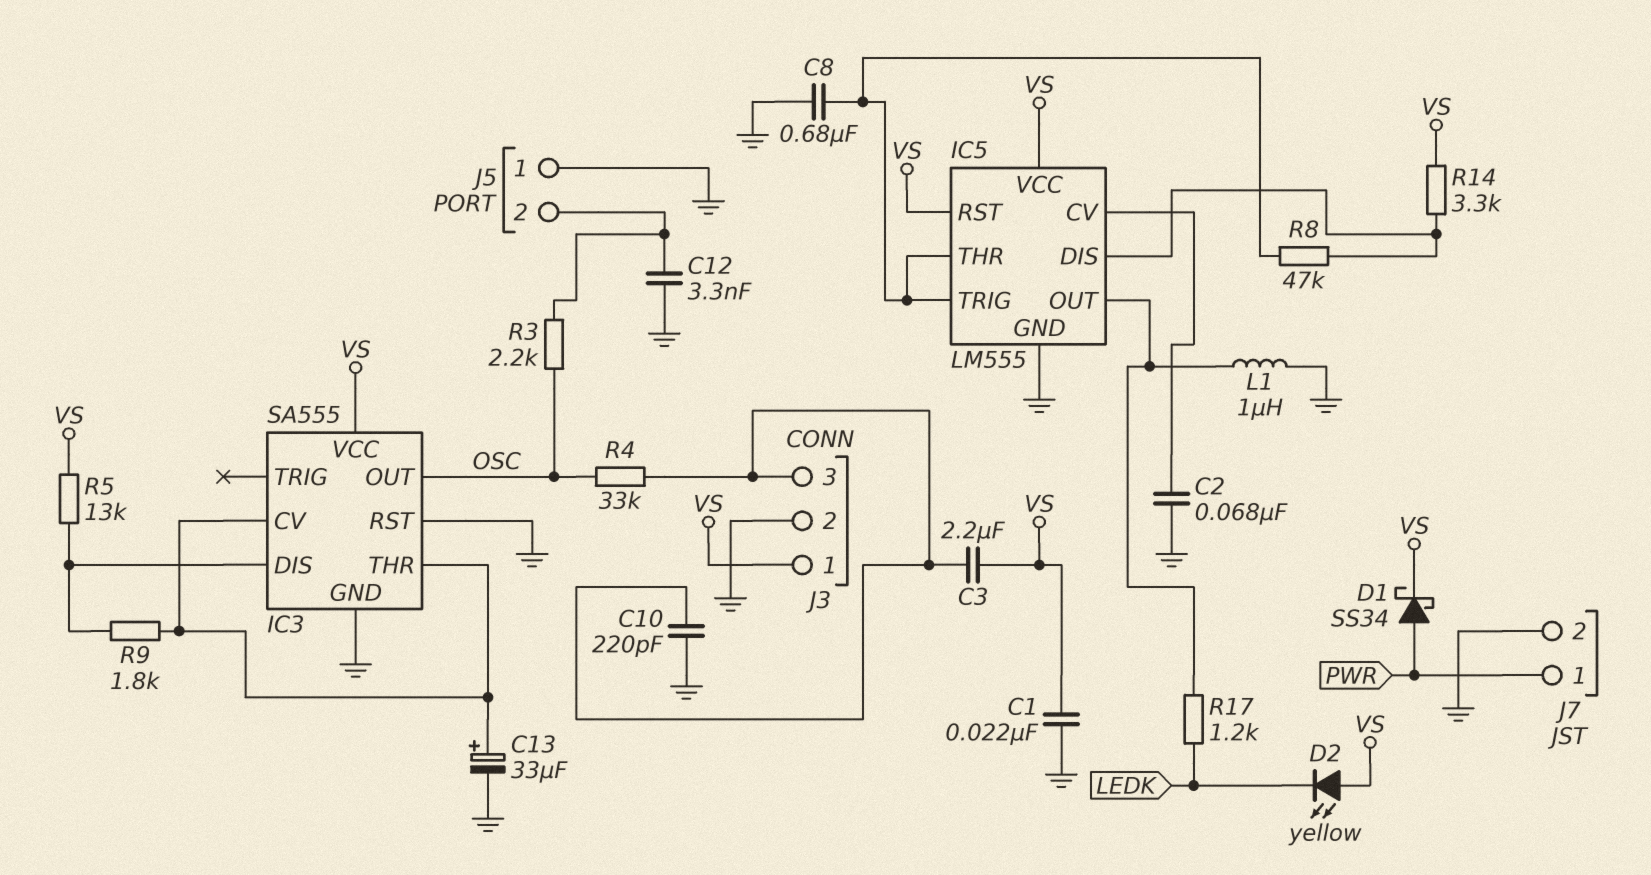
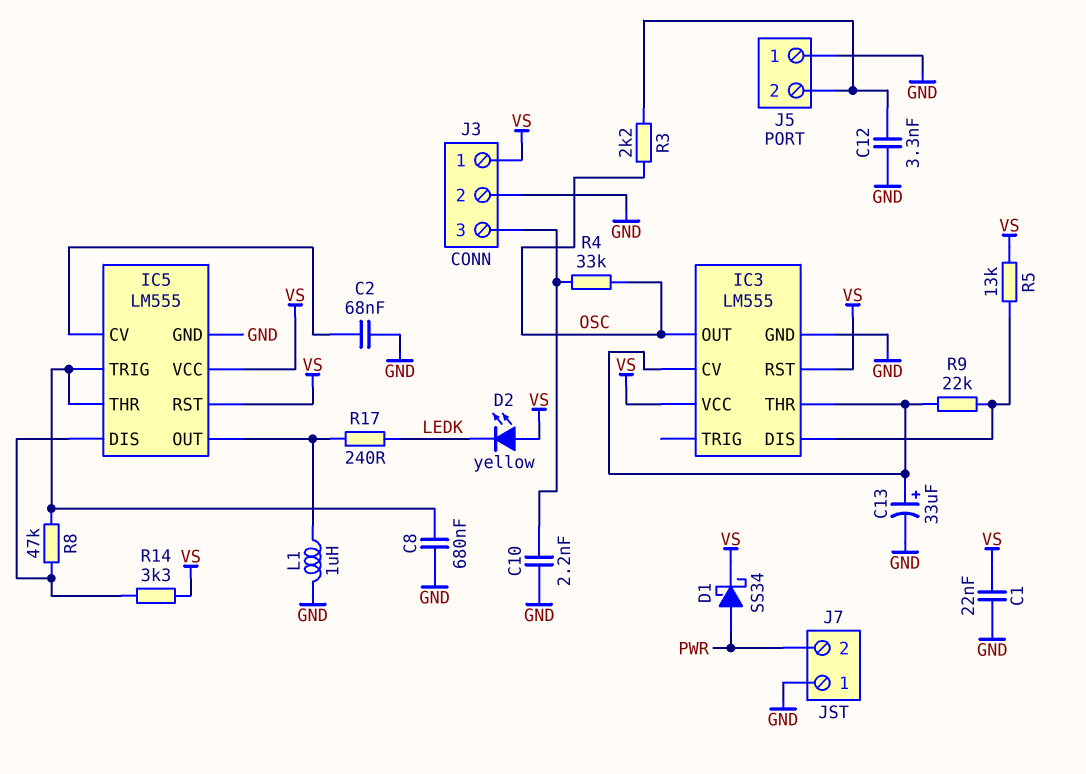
C3: 2.2uF (J3/3, VS) -> none
C10: 220pF (GND, J3/3) -> 2.2nF (GND, J3/3)
IC3: SA555 -> LM555
IC3 pin RST: GND -> VS
J7 pin 1: PWR -> GND
J7 pin 2: GND -> PWR
R9: 1.8k (IC3/CV, IC3/DIS) -> 22k (IC3/CV, IC3/DIS)
R17: 1.2k (IC5/OUT, LEDK) -> 240 (IC5/OUT, LEDK)

